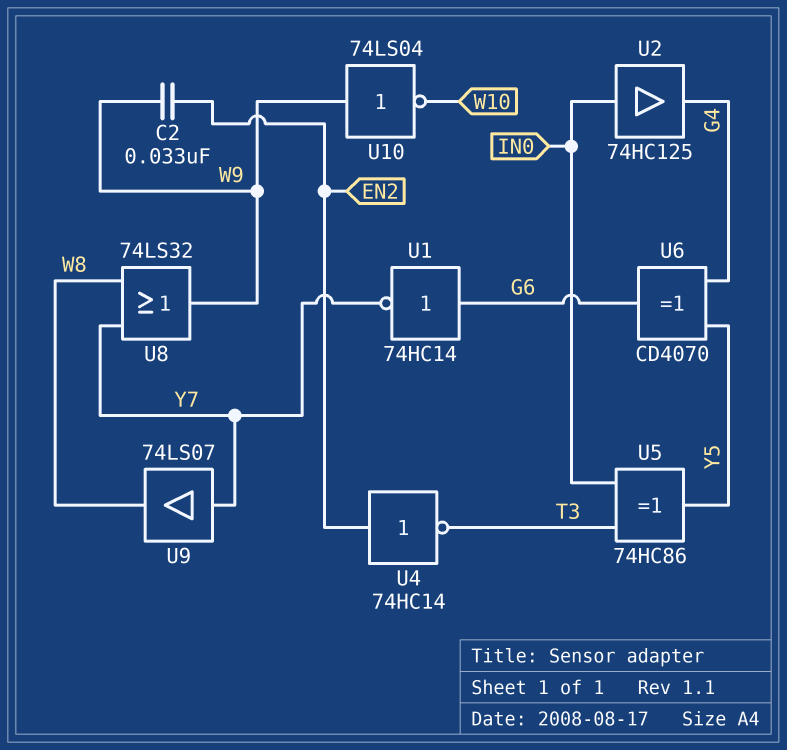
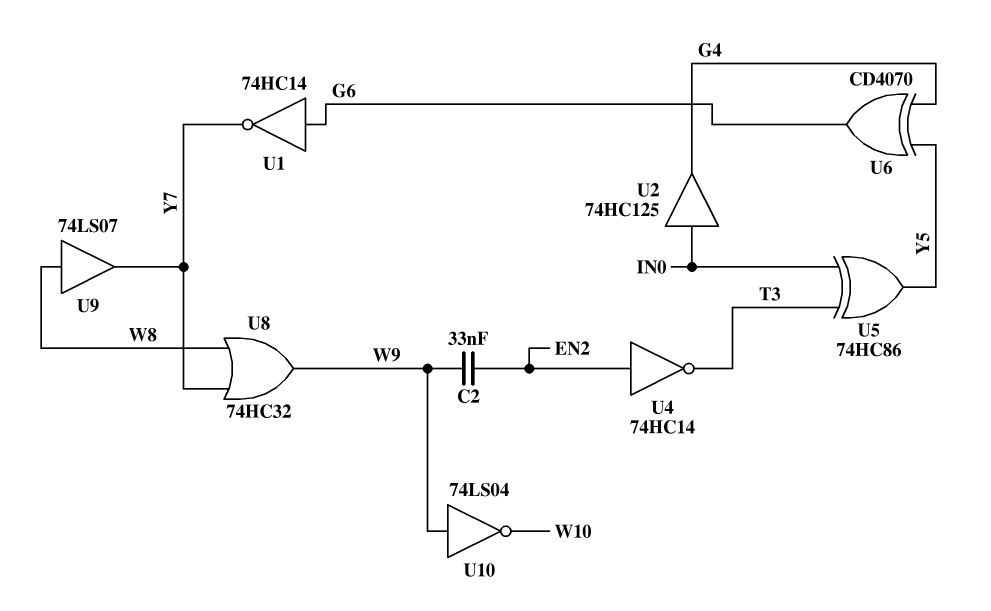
U8: OR 74LS32 (in W8, in Y7, out W9) -> OR 74HC32 (in W8, in Y7, out W9)
U9: buffer 74LS07 (in Y7, out W8) -> buffer 74LS07 (in W8, out Y7)

